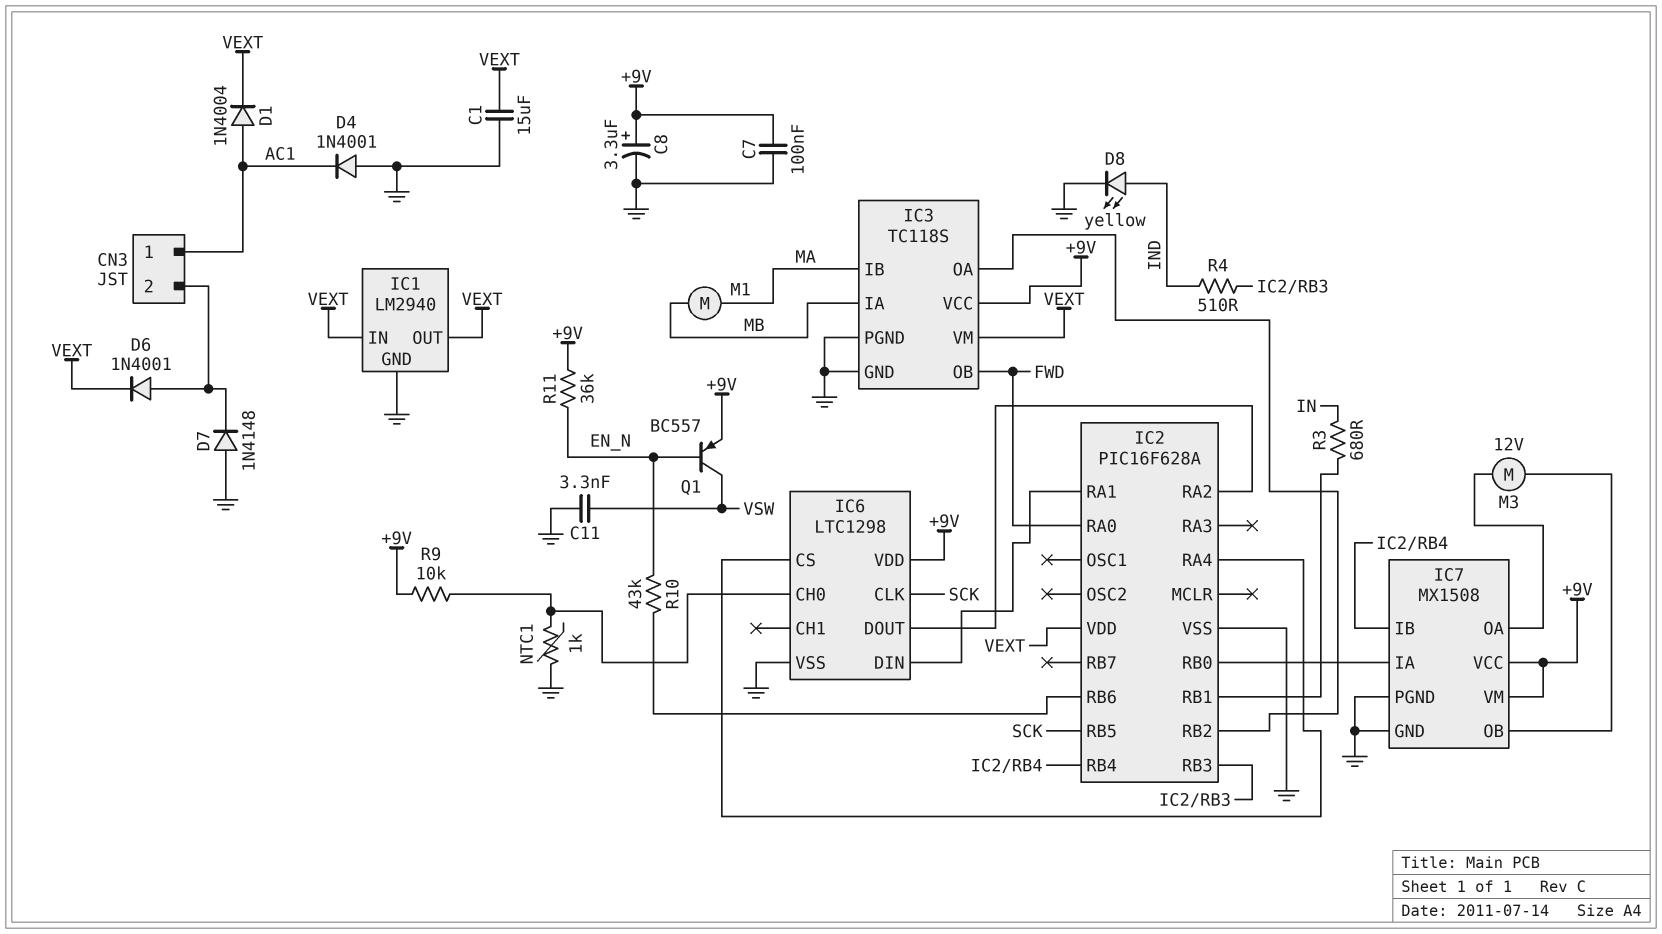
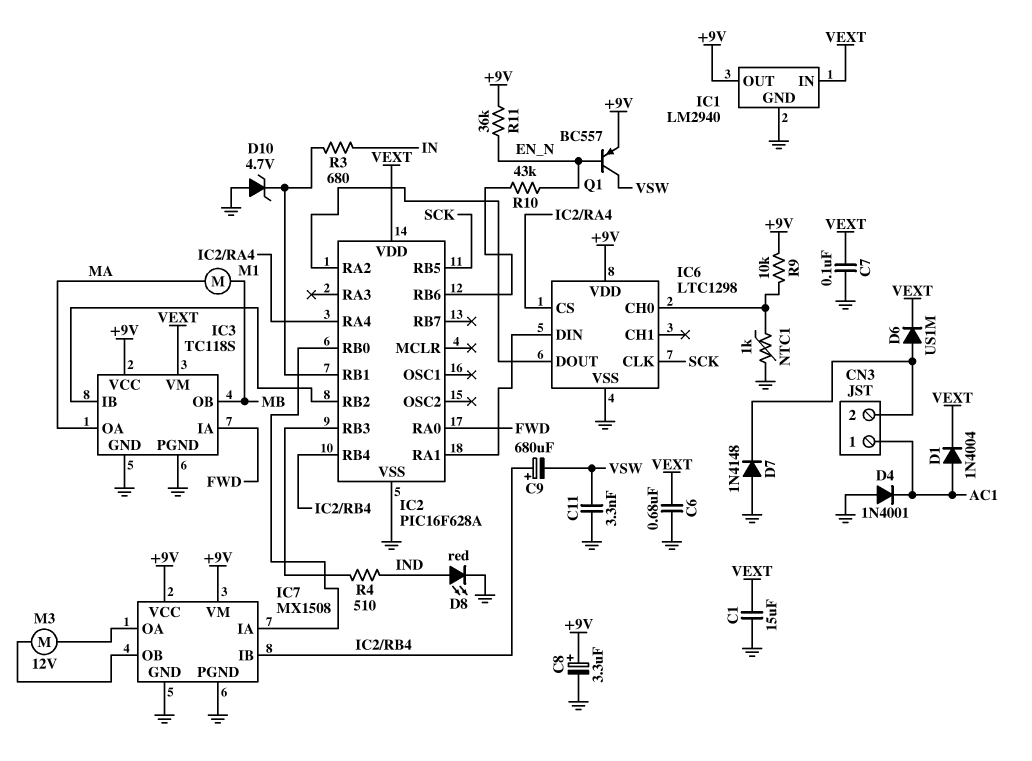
C6: none -> 680nF (GND, VEXT)
C7: 100nF (+9V, GND) -> 100nF (GND, VEXT)
C9: none -> 680uF (plus IC2/RB4, minus VSW)
D6: diode 1N4001 (A CN3/2, K VEXT) -> diode US1M (A CN3/2, K VEXT)
D8: LED yellow (A IND, K GND) -> LED red (A IND, K GND)
D10: none -> zener 4.7V (A GND, K IC2/RB1)
IC1 pin OUT: VEXT -> +9V
IC3 pin IA: MB -> FWD
IC3 pin IB: MA -> IC2/RB2
IC3 pin OA: IC2/RB2 -> MA
IC3 pin OB: FWD -> MB

